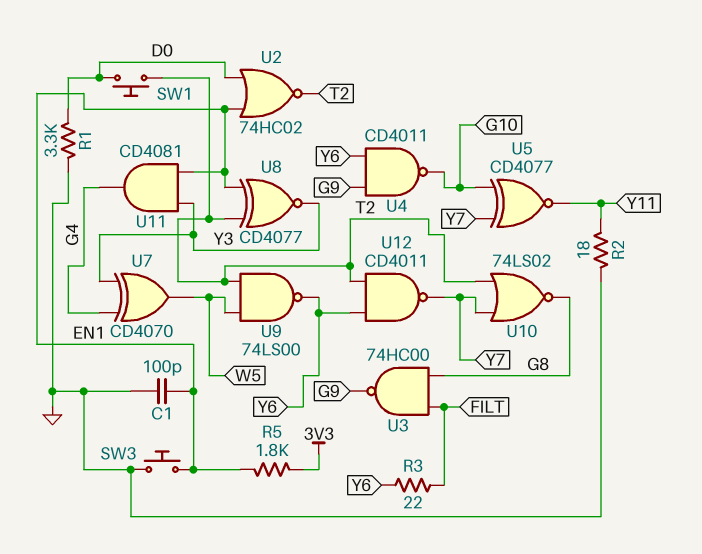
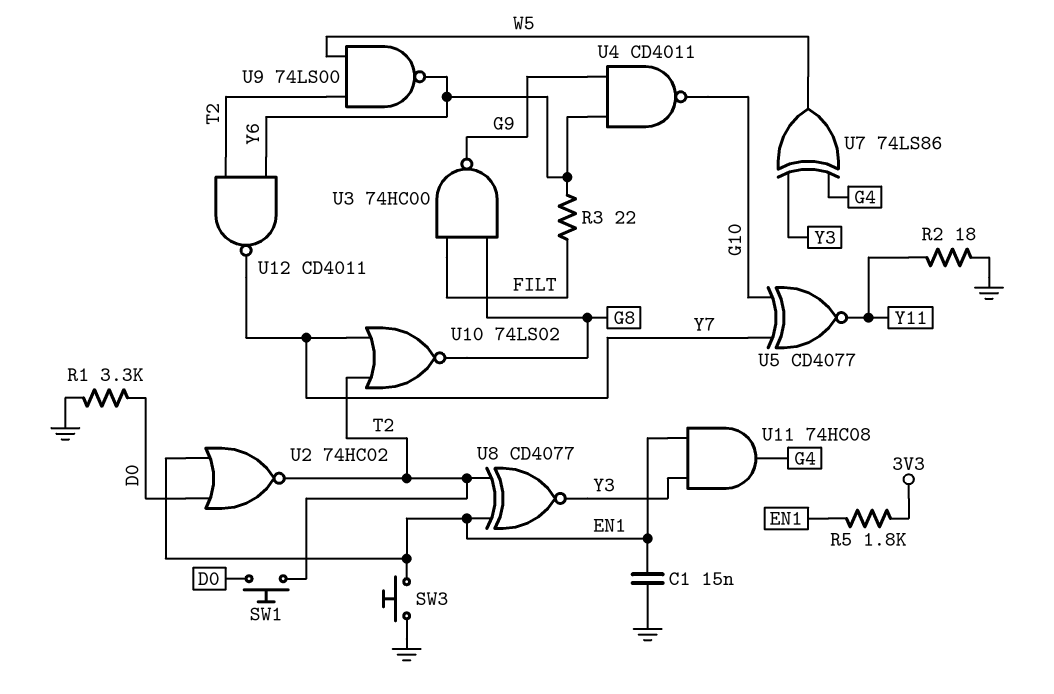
C1: 100pF (EN1, GND) -> 15nF (EN1, GND)
U7: XOR CD4070 (in G4, in Y3, out W5) -> XOR 74LS86 (in G4, in Y3, out W5)
U11: AND CD4081 (in EN1, in Y3, out G4) -> AND 74HC08 (in EN1, in Y3, out G4)

